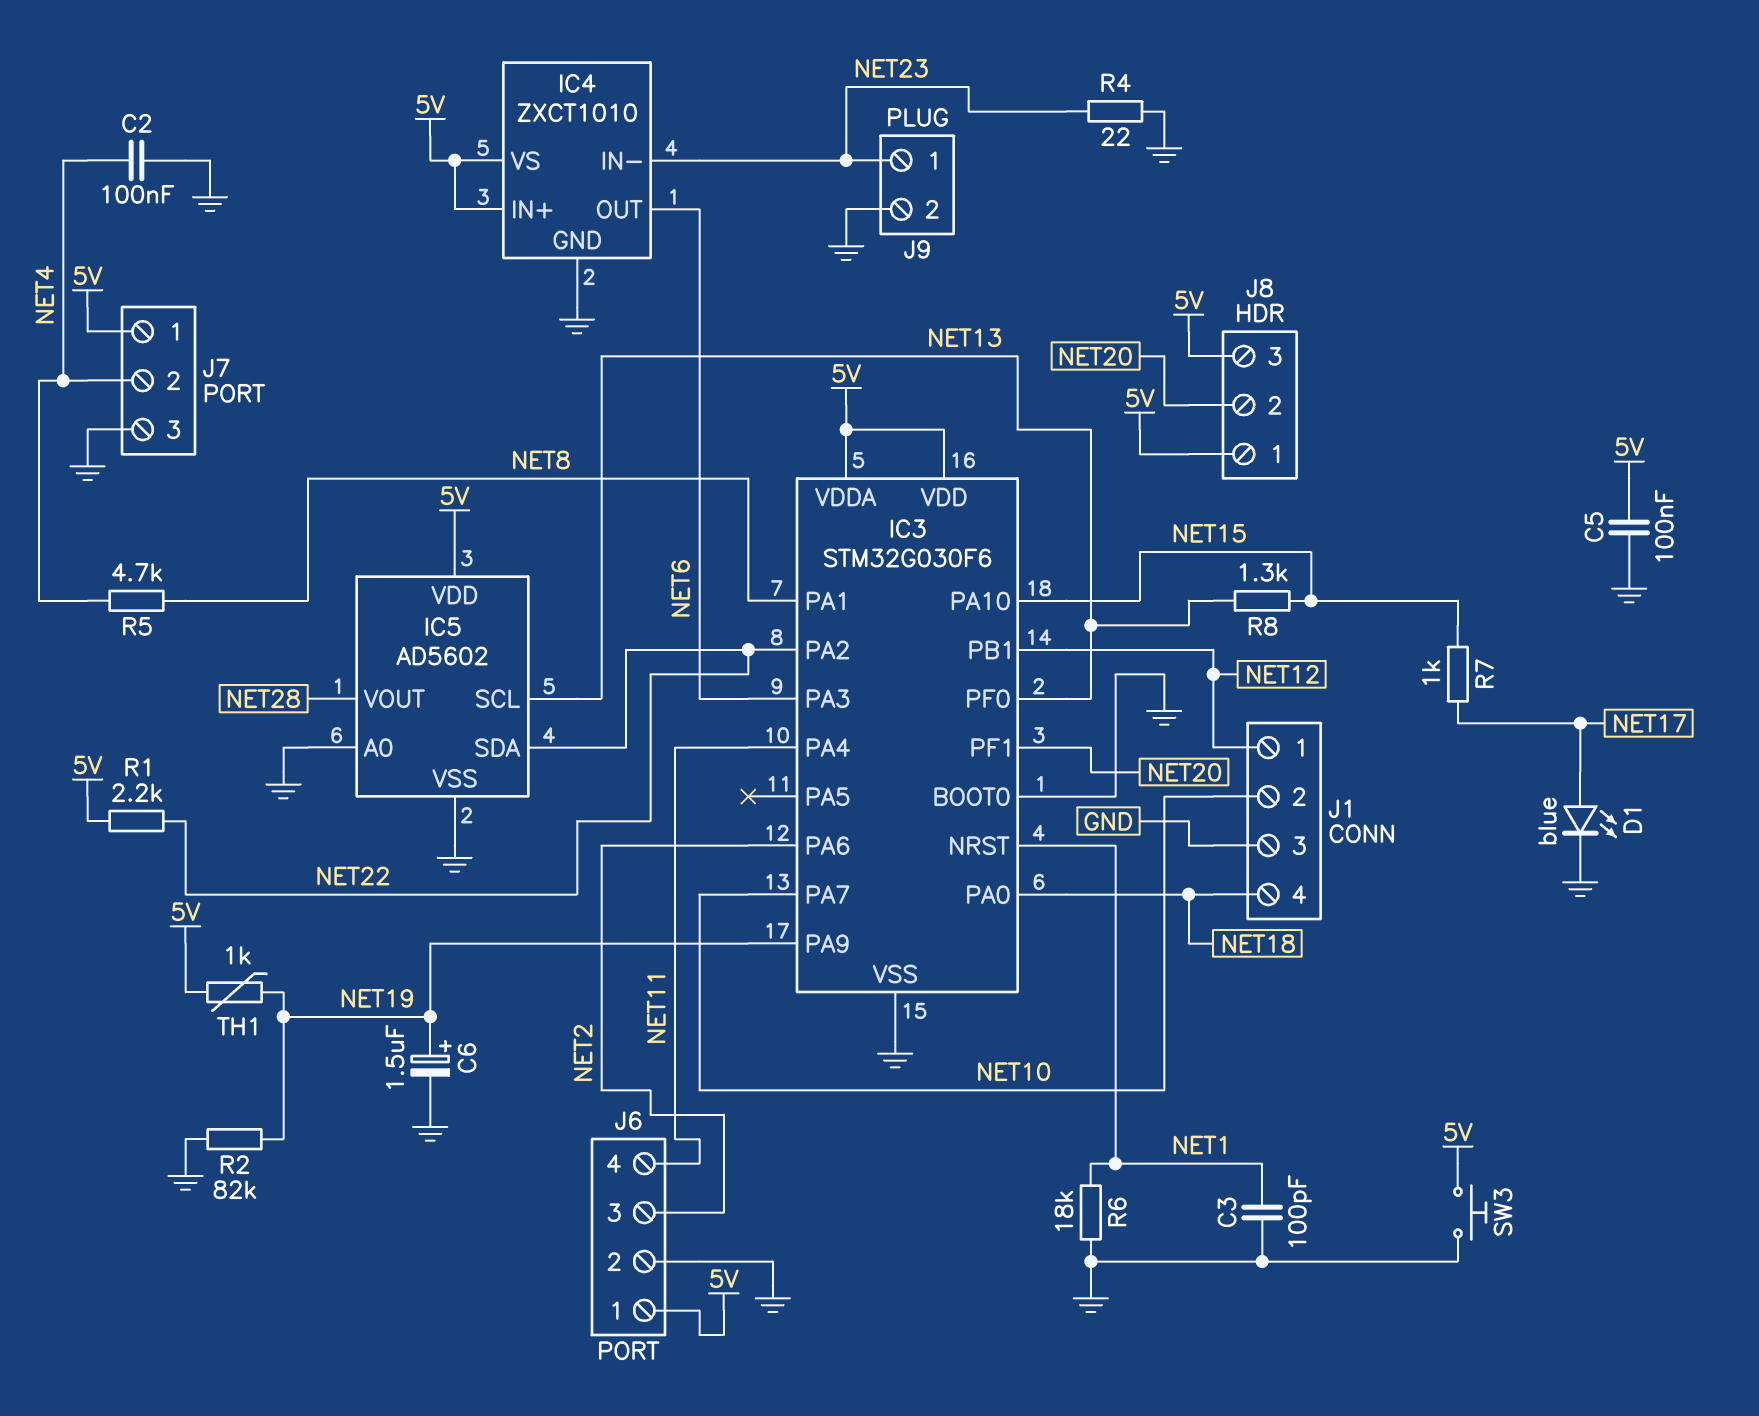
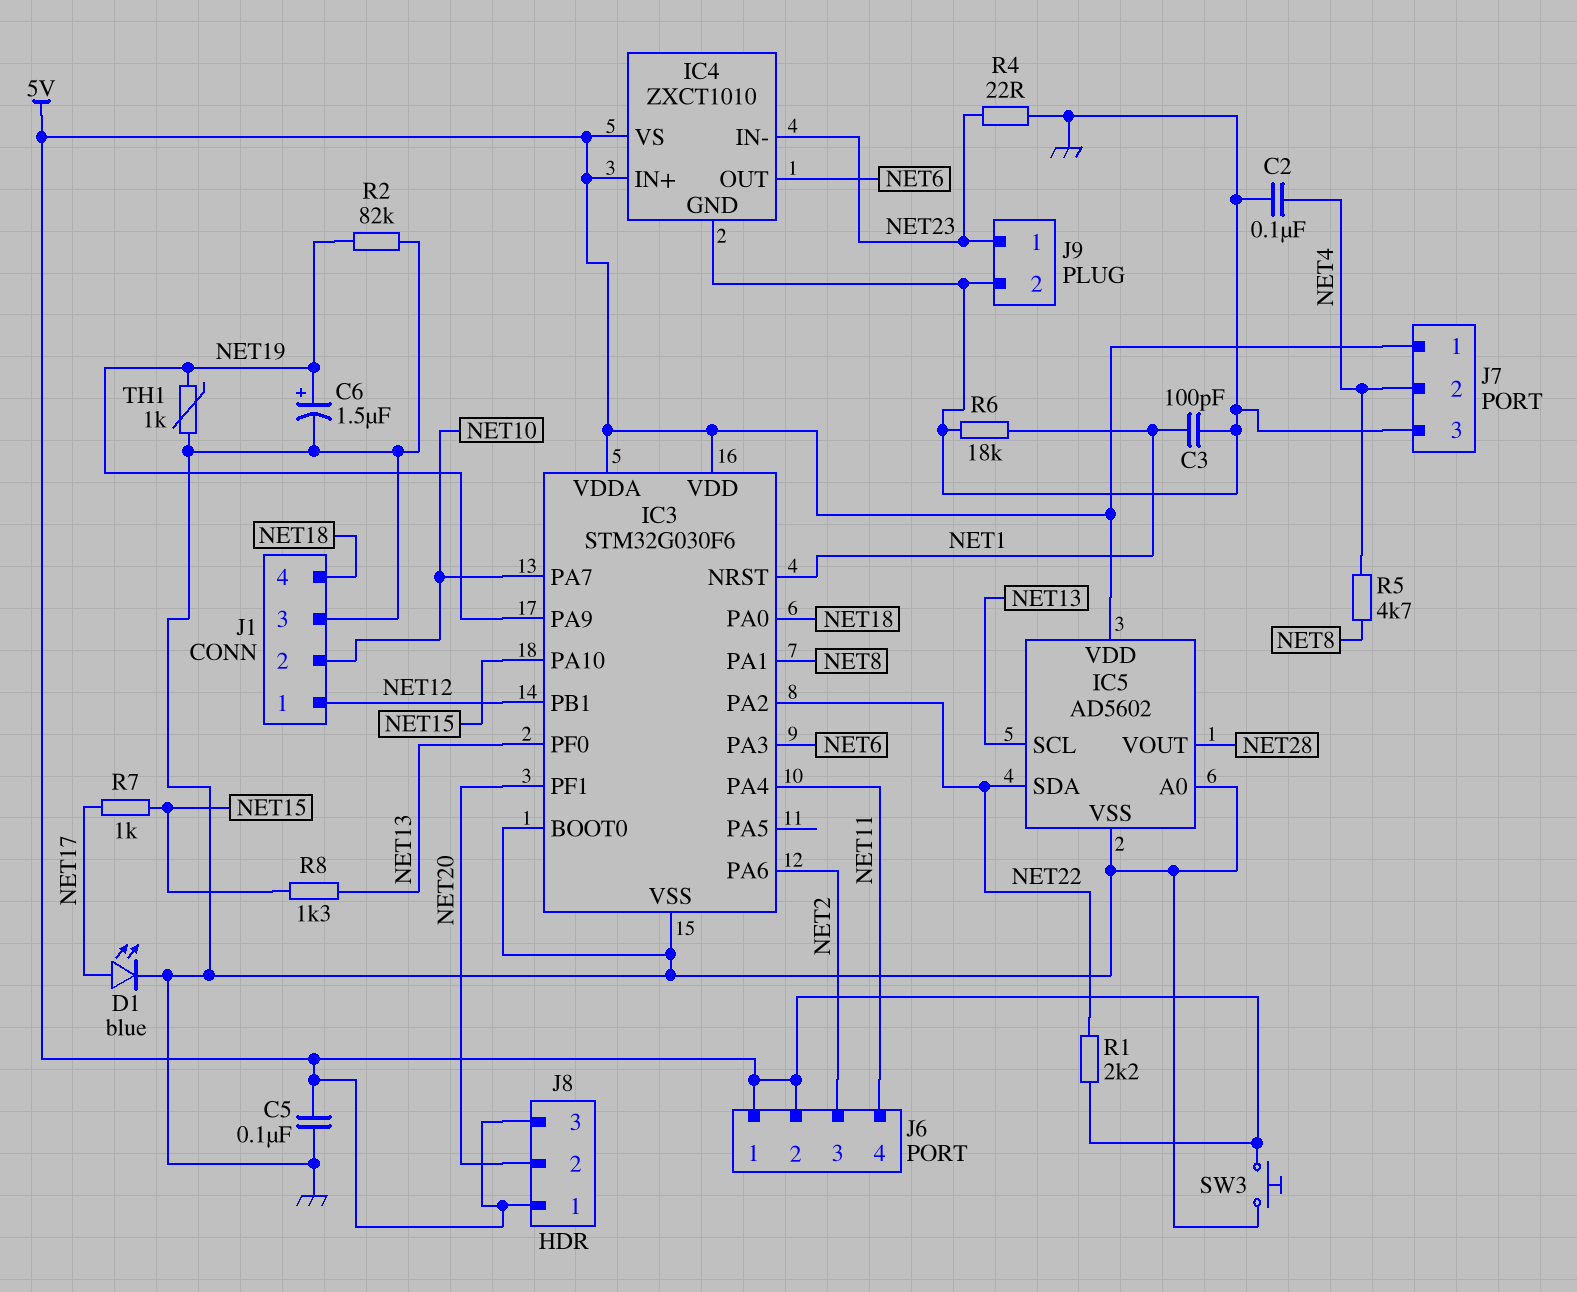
J6 pin 2: GND -> 5V
TH1: 1k (5V, NET19) -> 1k (GND, NET19)

